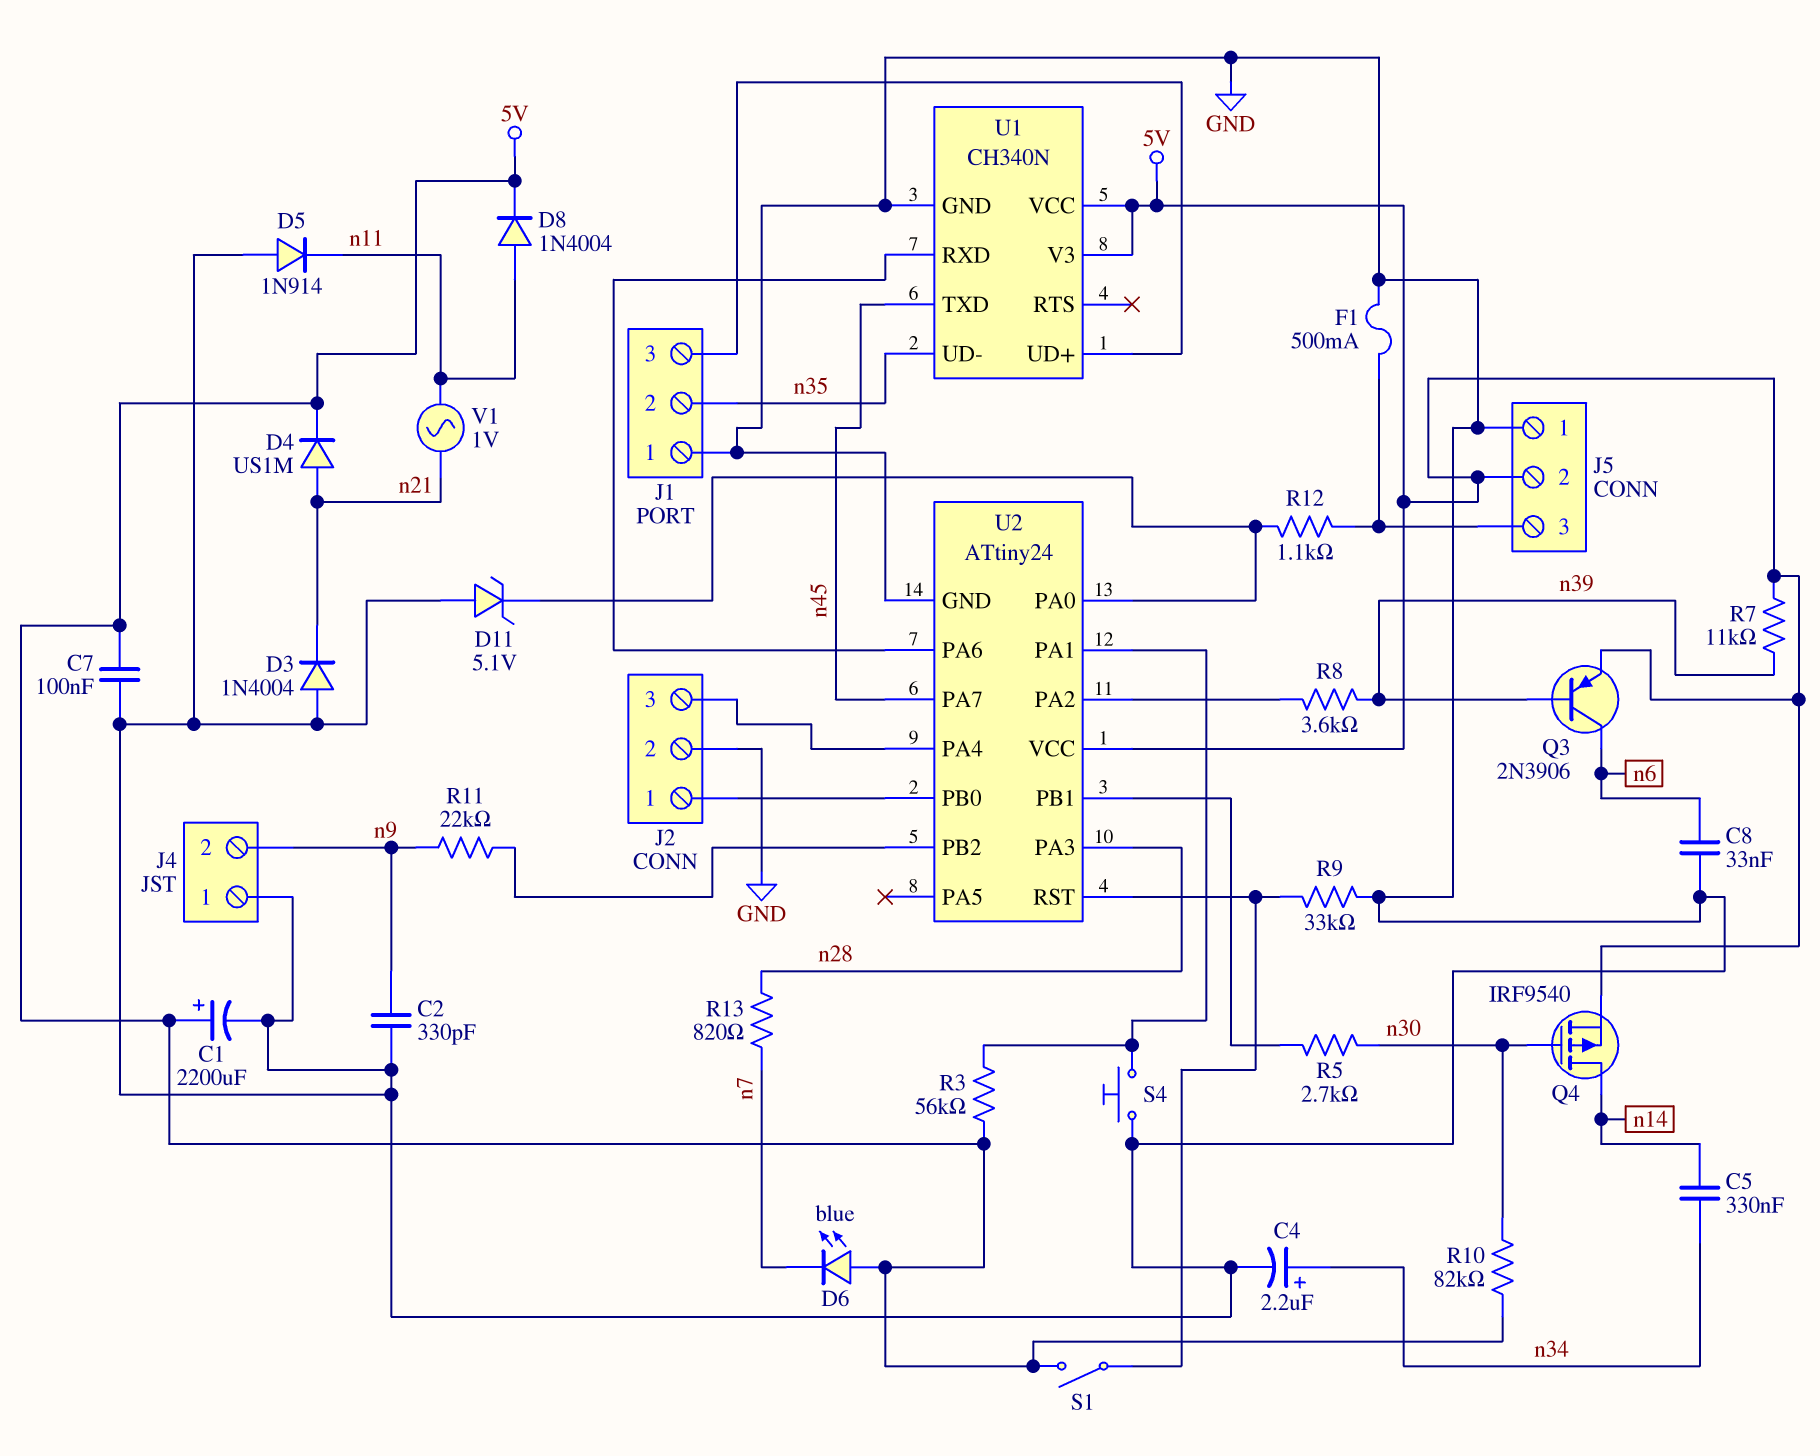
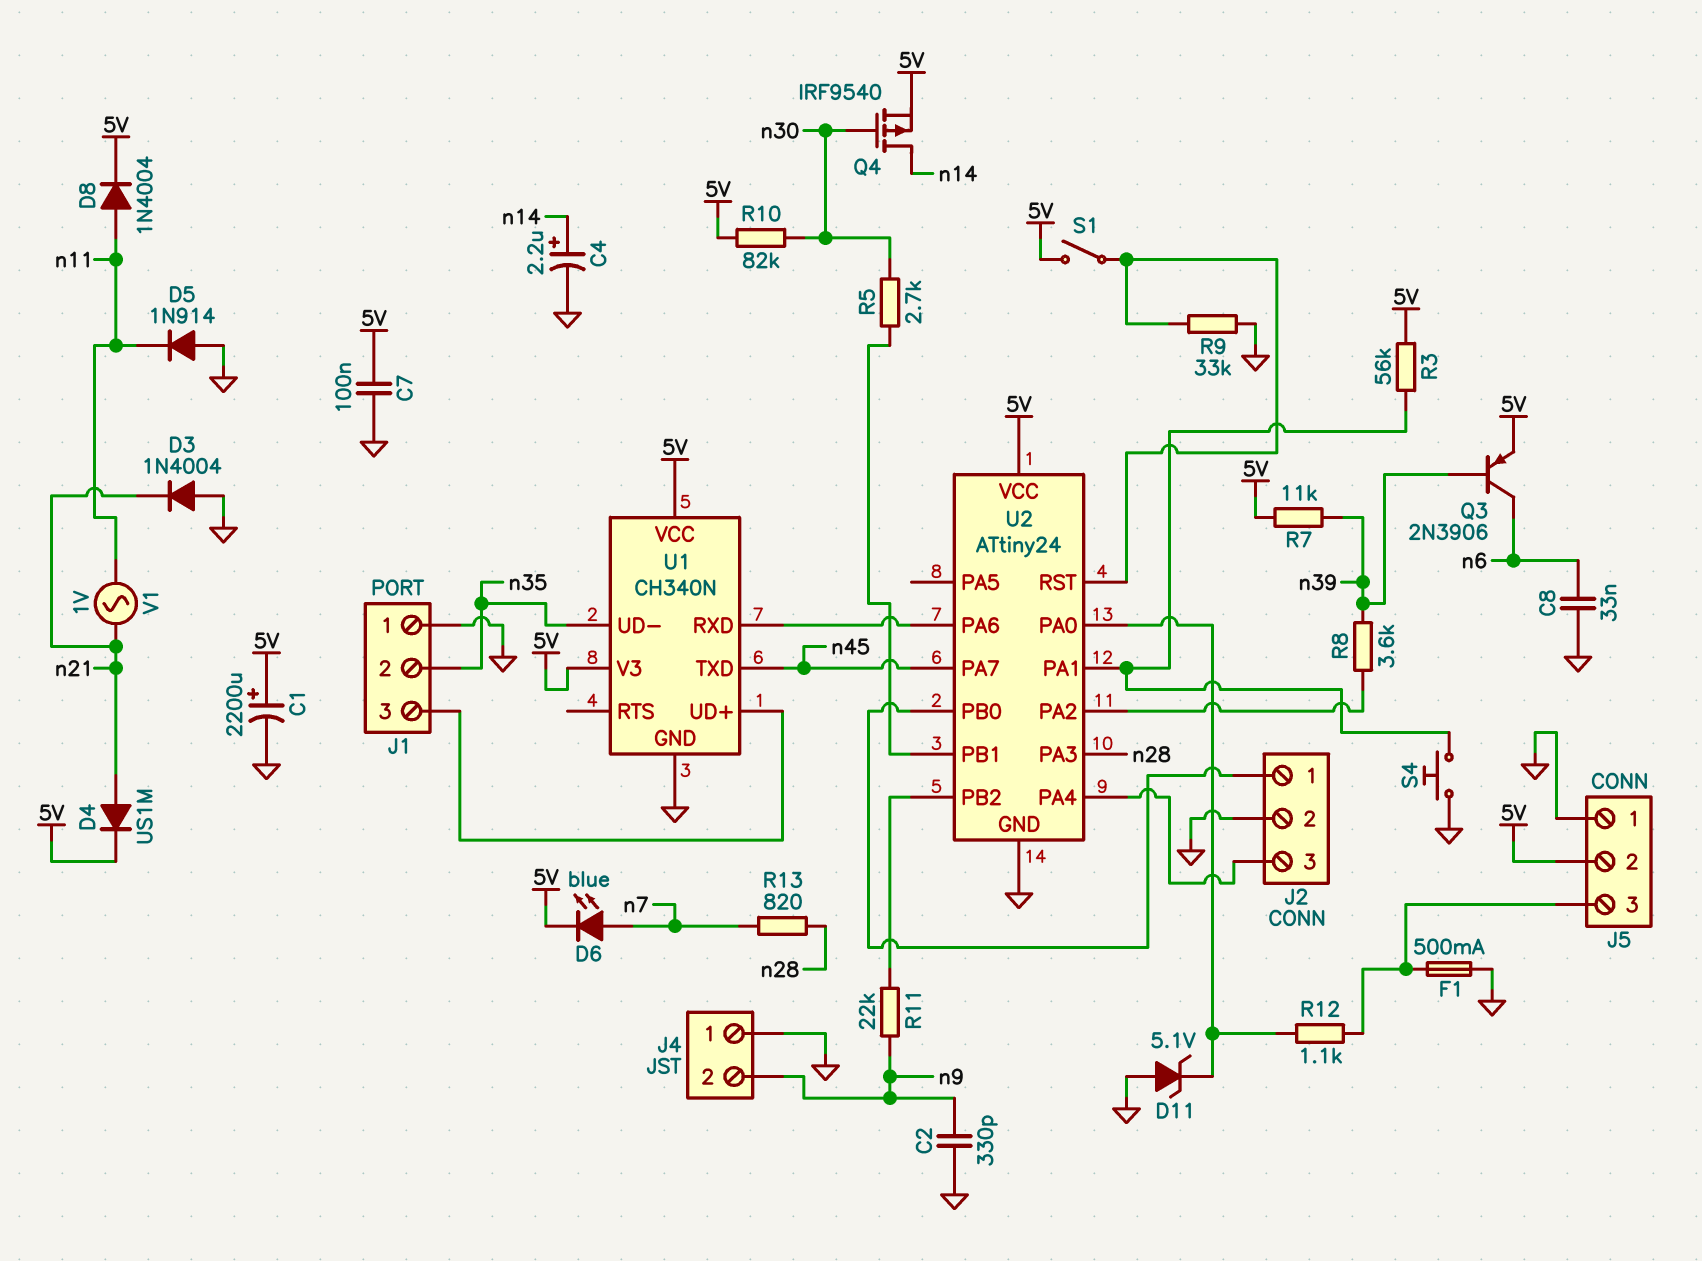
C4: 2.2uF (plus n34, minus GND) -> 2.2uF (plus n14, minus GND)
C5: 330nF (n14, n34) -> none
D6: LED blue (A 5V, K n7) -> LED blue (A n7, K 5V)

